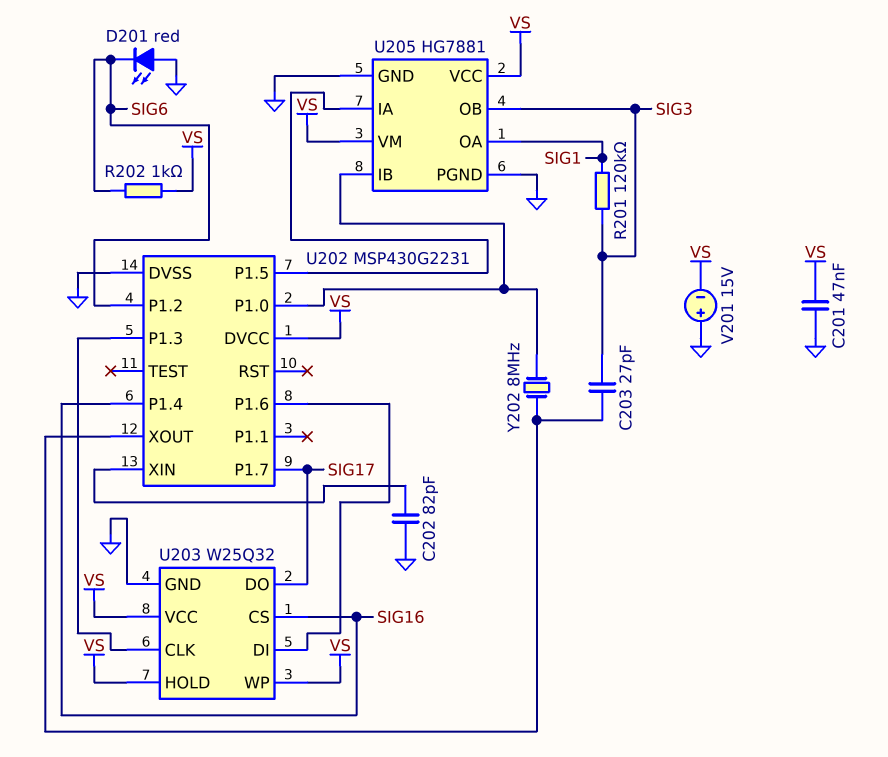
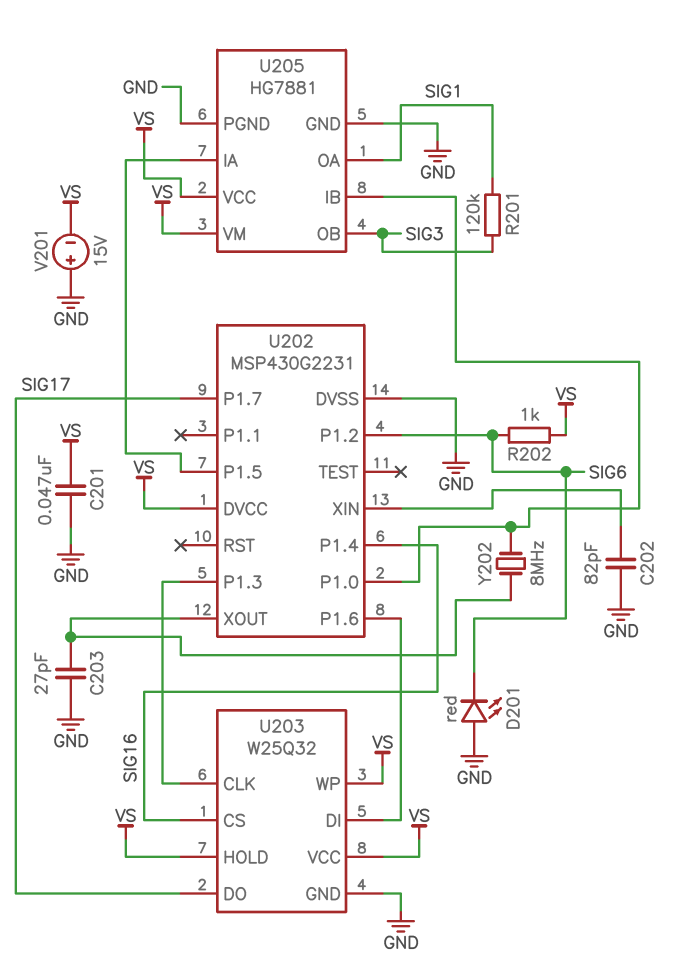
C203: 27pF (SIG3, U202/XOUT) -> 27pF (GND, U202/XOUT)

